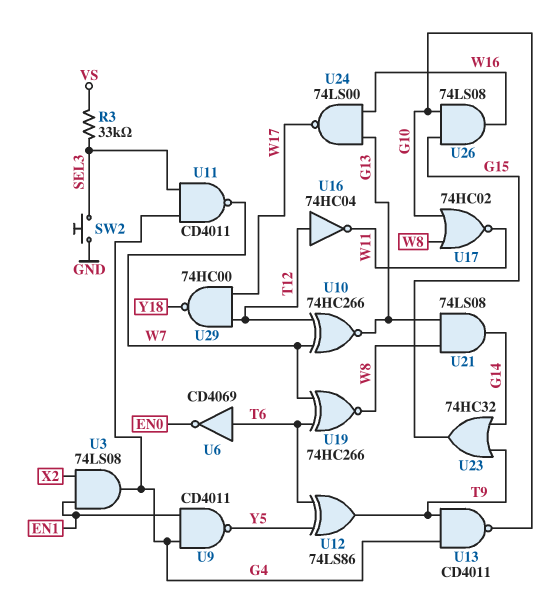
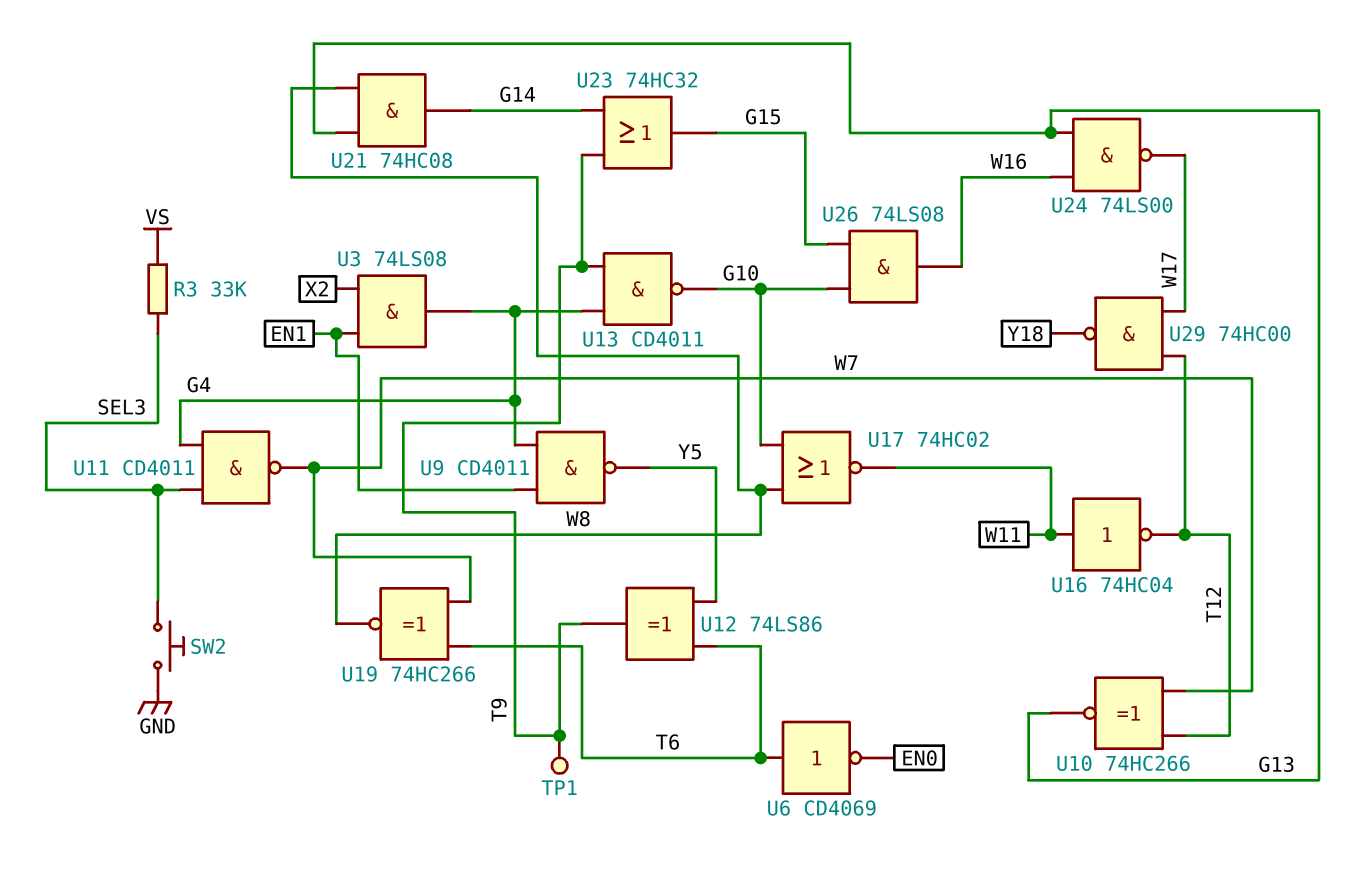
TP1: none -> test point (T9)
U16: NOT 74HC04 (in T12, out W11) -> NOT 74HC04 (in W11, out T12)
U21: AND 74LS08 (in G13, in W8, out G14) -> AND 74HC08 (in G13, in W8, out G14)

